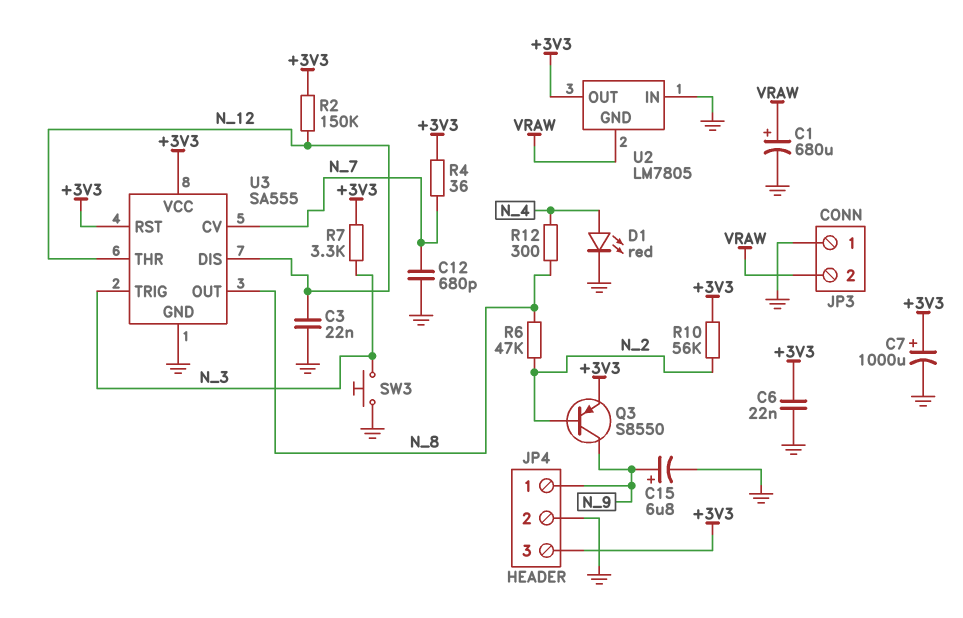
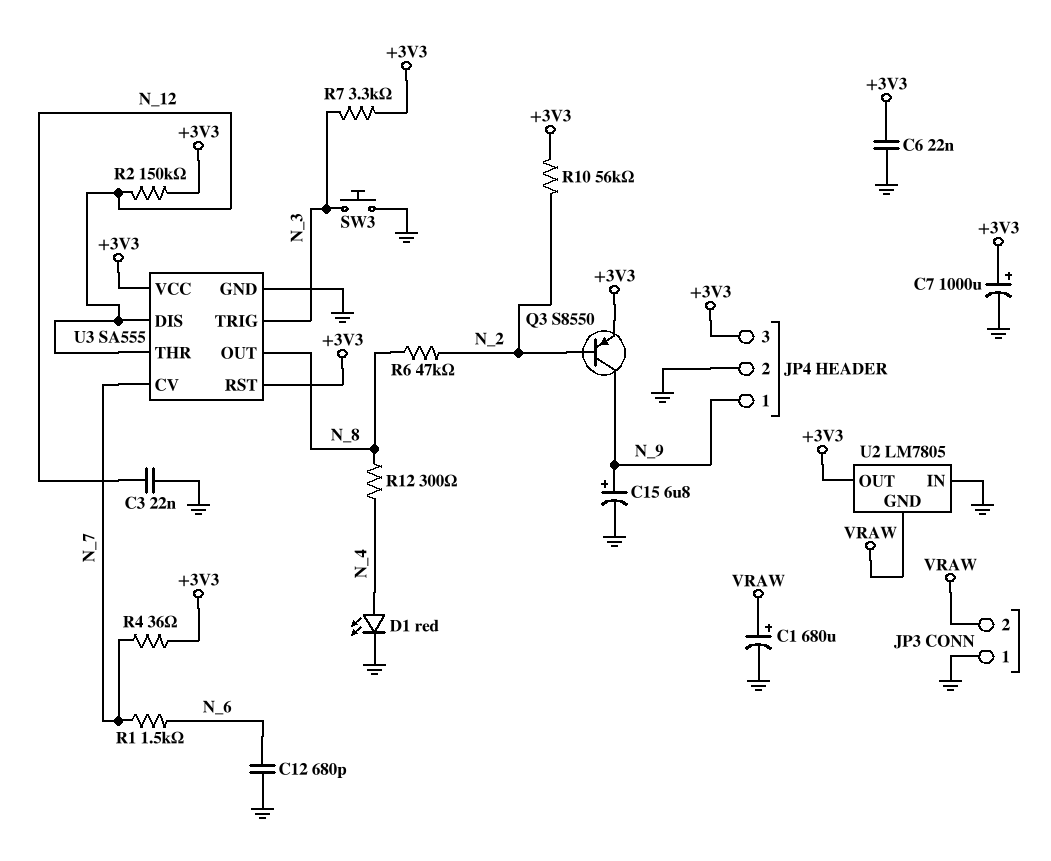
C12: 680pF (GND, N_7) -> 680pF (GND, N_6)
R1: none -> 1.5k (N_6, N_7)

